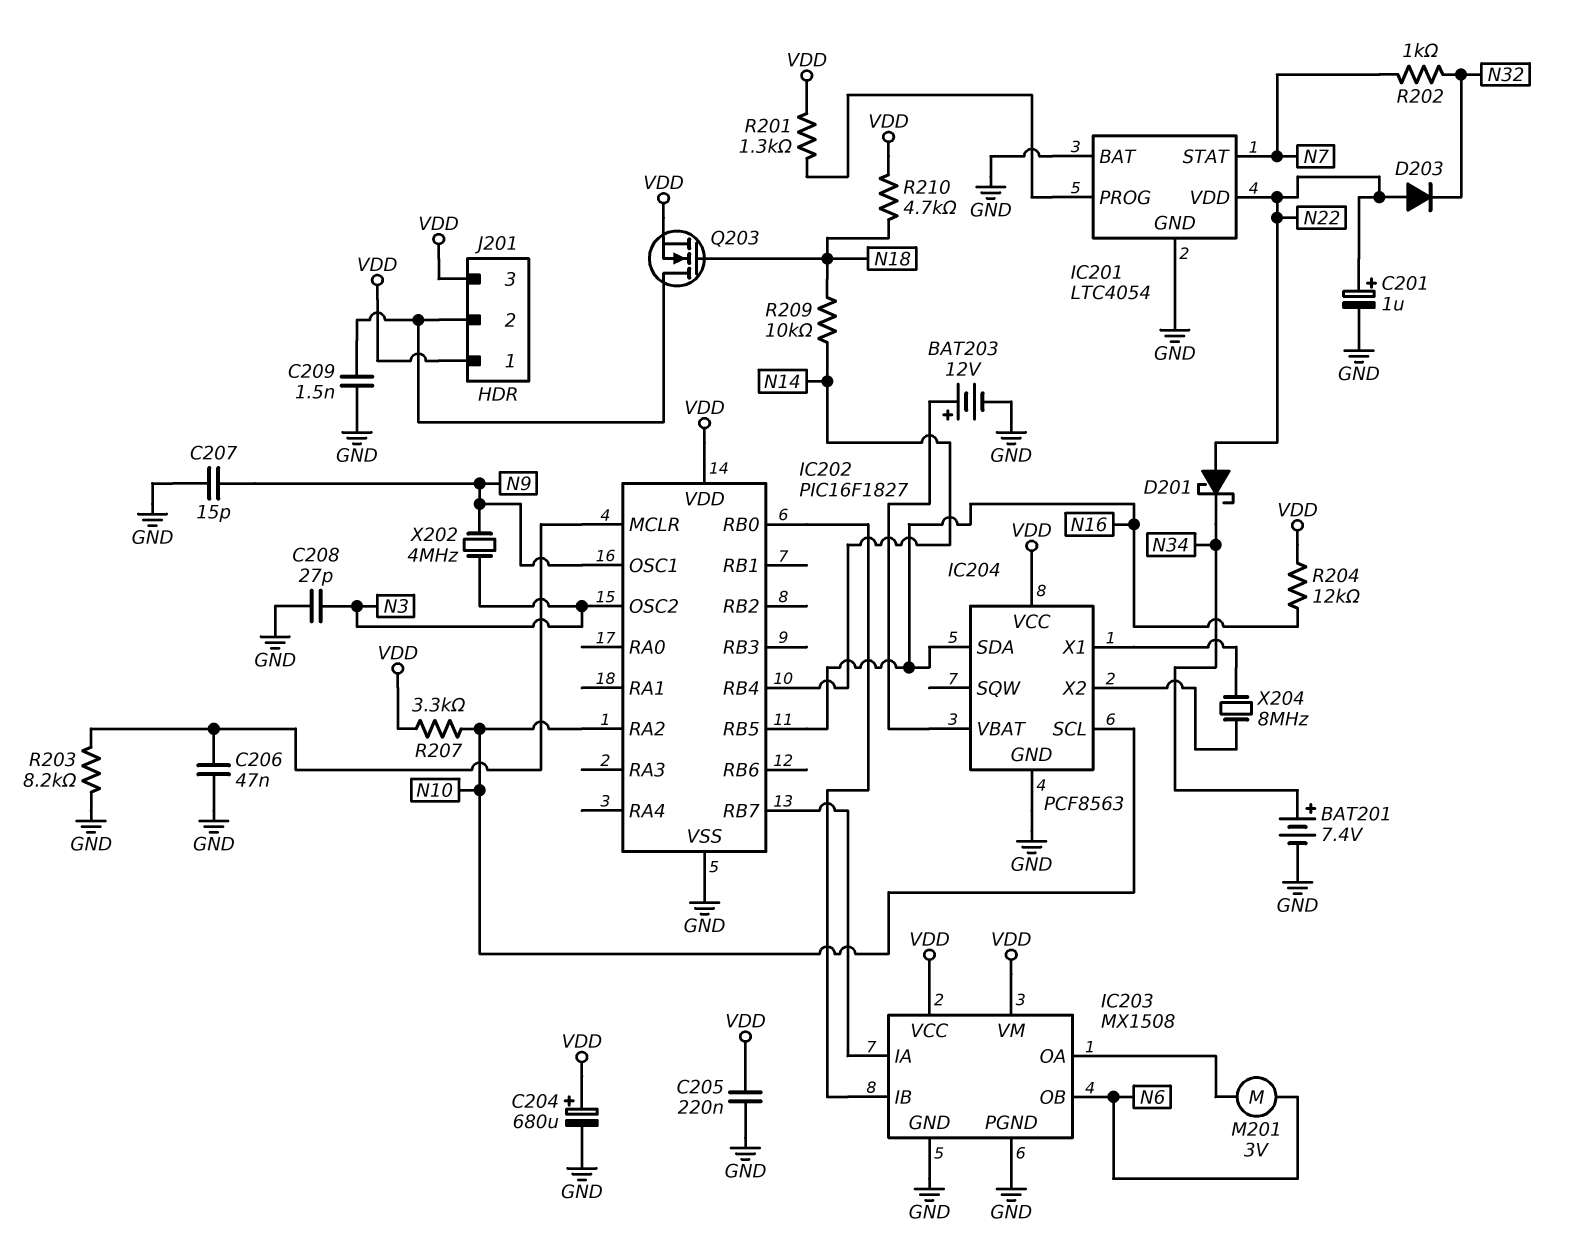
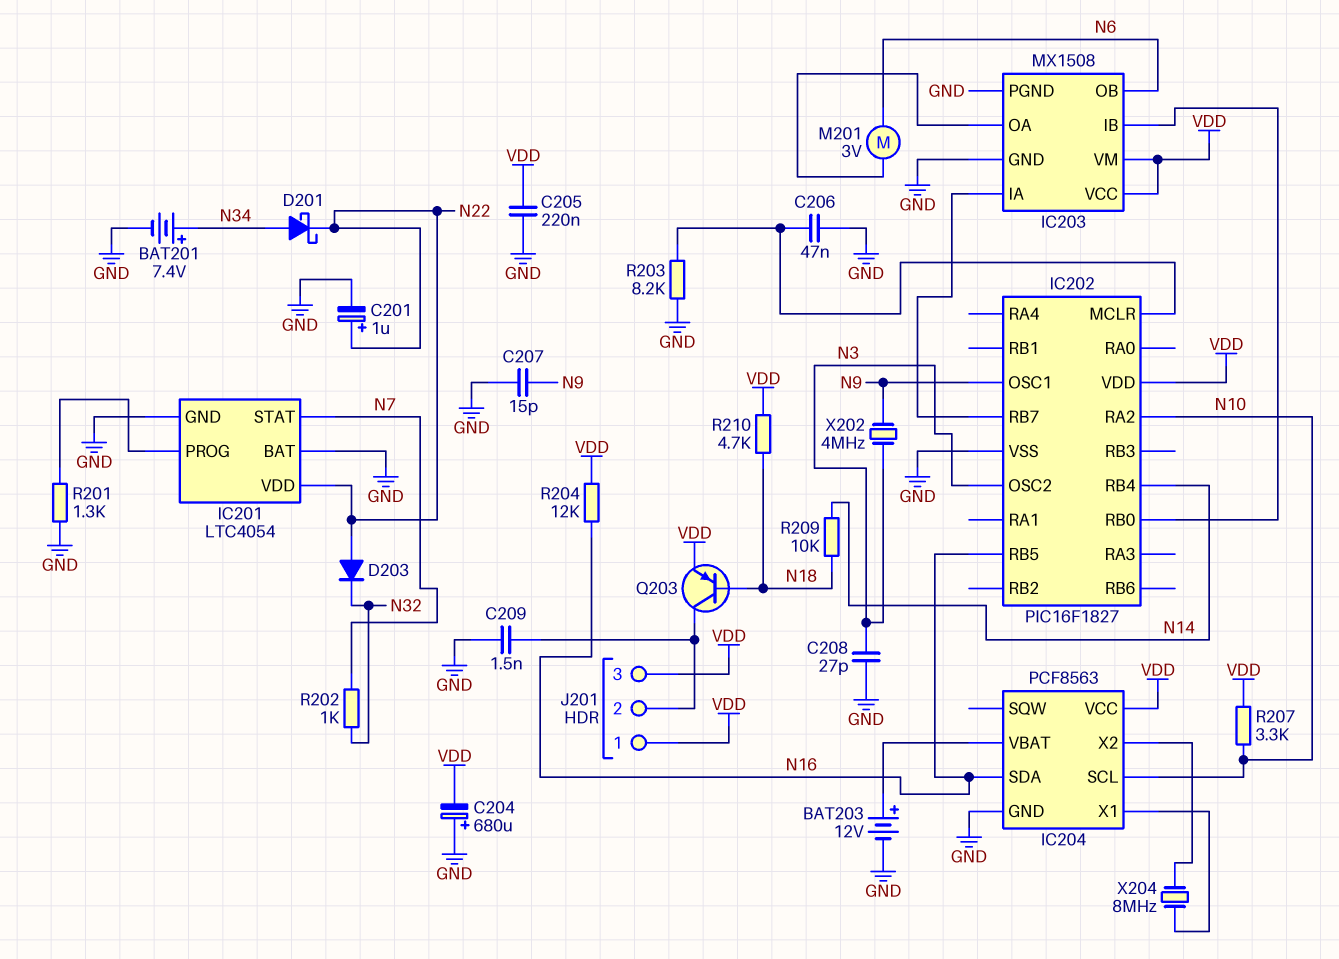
C204: 680uF (plus VDD, minus GND) -> 680uF (plus GND, minus VDD)
D201: schottky (A N22, K N34) -> schottky (A N34, K N22)
Q203: NMOS (G N18, D J201/2, S VDD) -> PNP (B N18, C J201/2, E VDD)
R201: 1.3k (IC201/PROG, VDD) -> 1.3k (GND, IC201/PROG)

